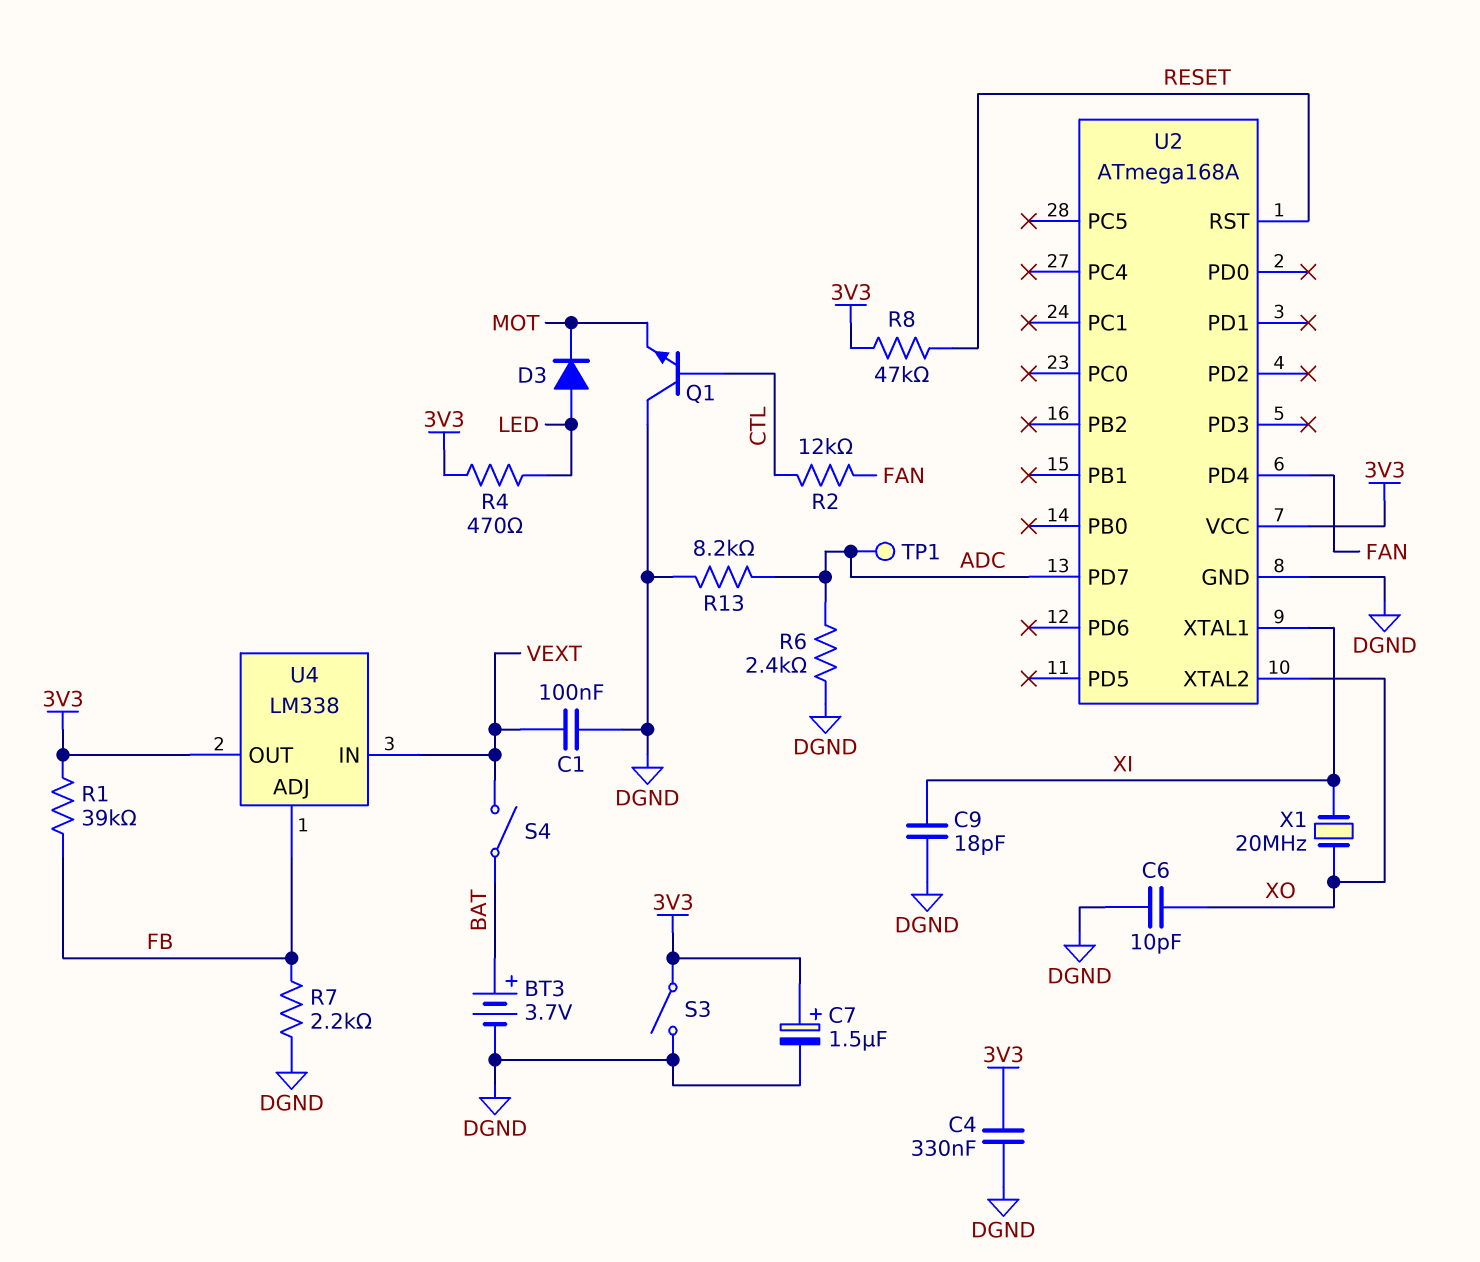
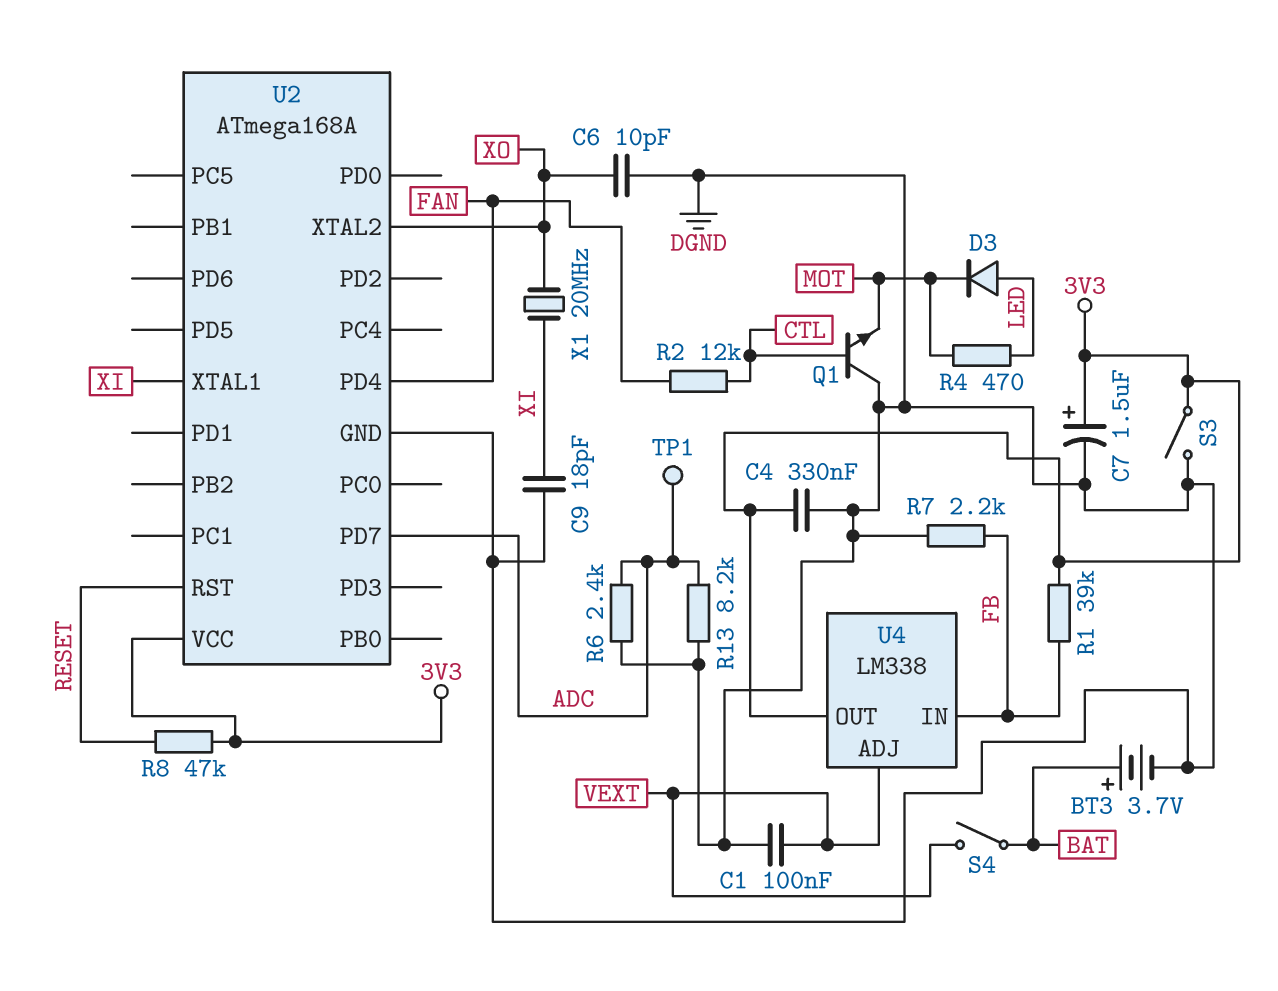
R4: 470 (3V3, LED) -> 470 (LED, MOT)
U4 pin ADJ: FB -> VEXT
U4 pin IN: VEXT -> FB

